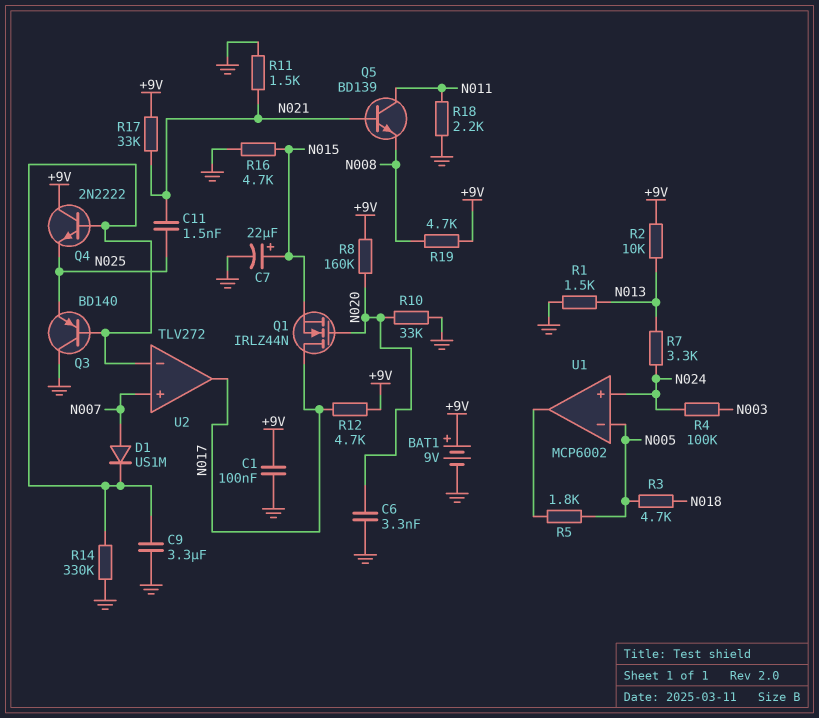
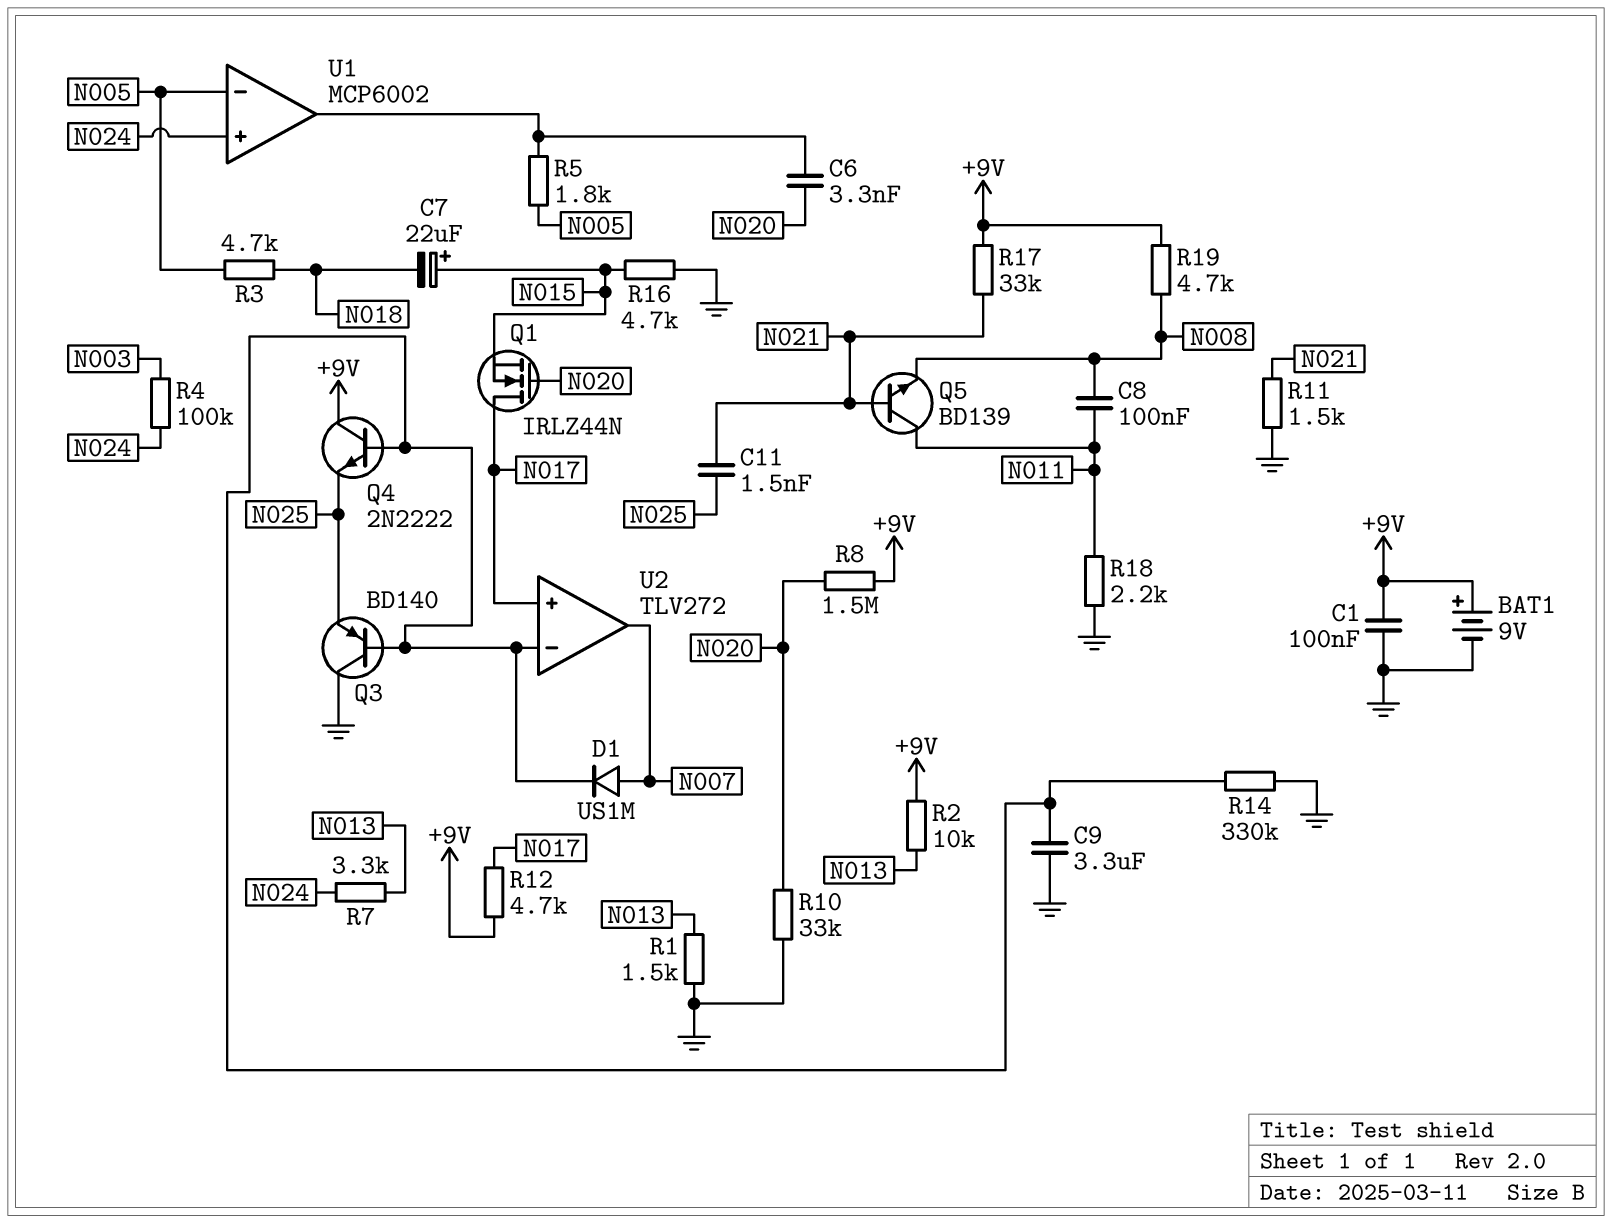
C6: 3.3nF (GND, N020) -> 3.3nF (N020, U1/out)
C7: 22uF (plus N015, minus GND) -> 22uF (plus N015, minus N018)
C8: none -> 100nF (N008, N011)
R8: 160k (+9V, N020) -> 1.5M (+9V, N020)
U2 pin in+: N007 -> N017
U2 pin out: N017 -> N007

